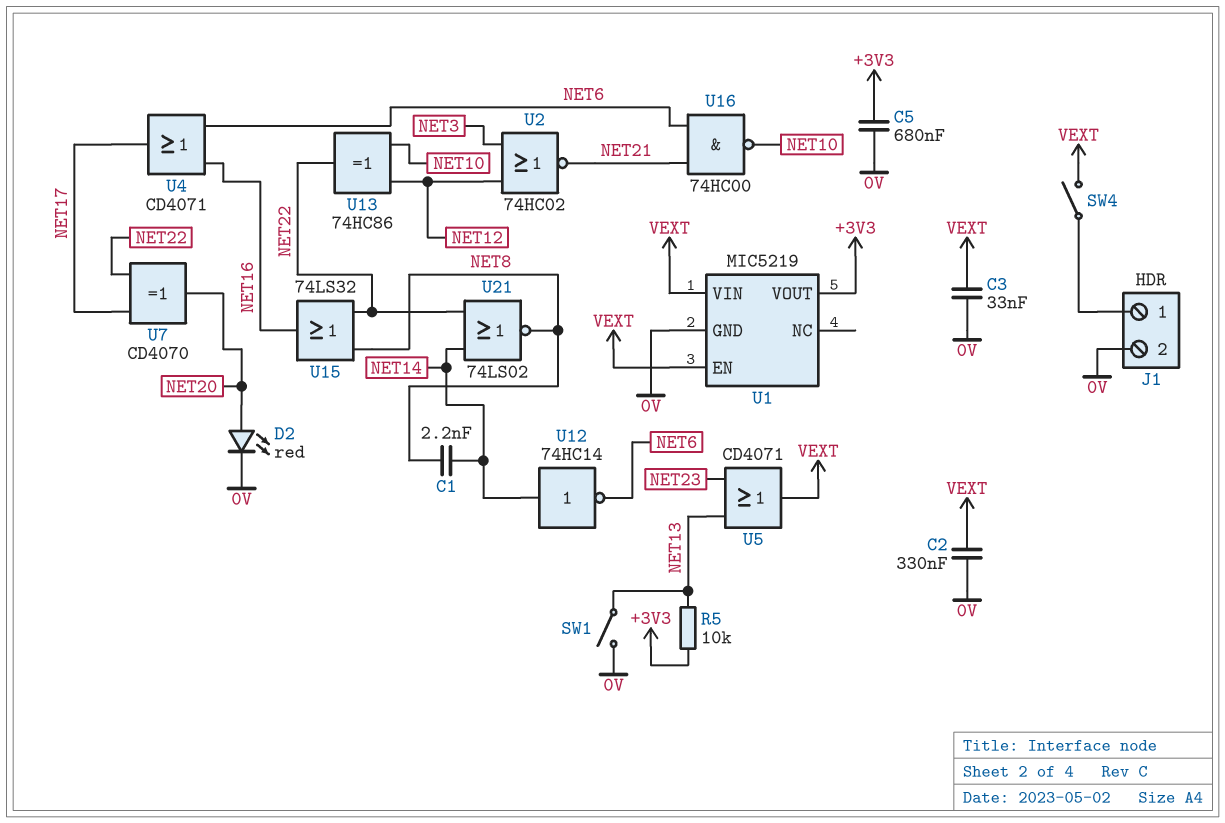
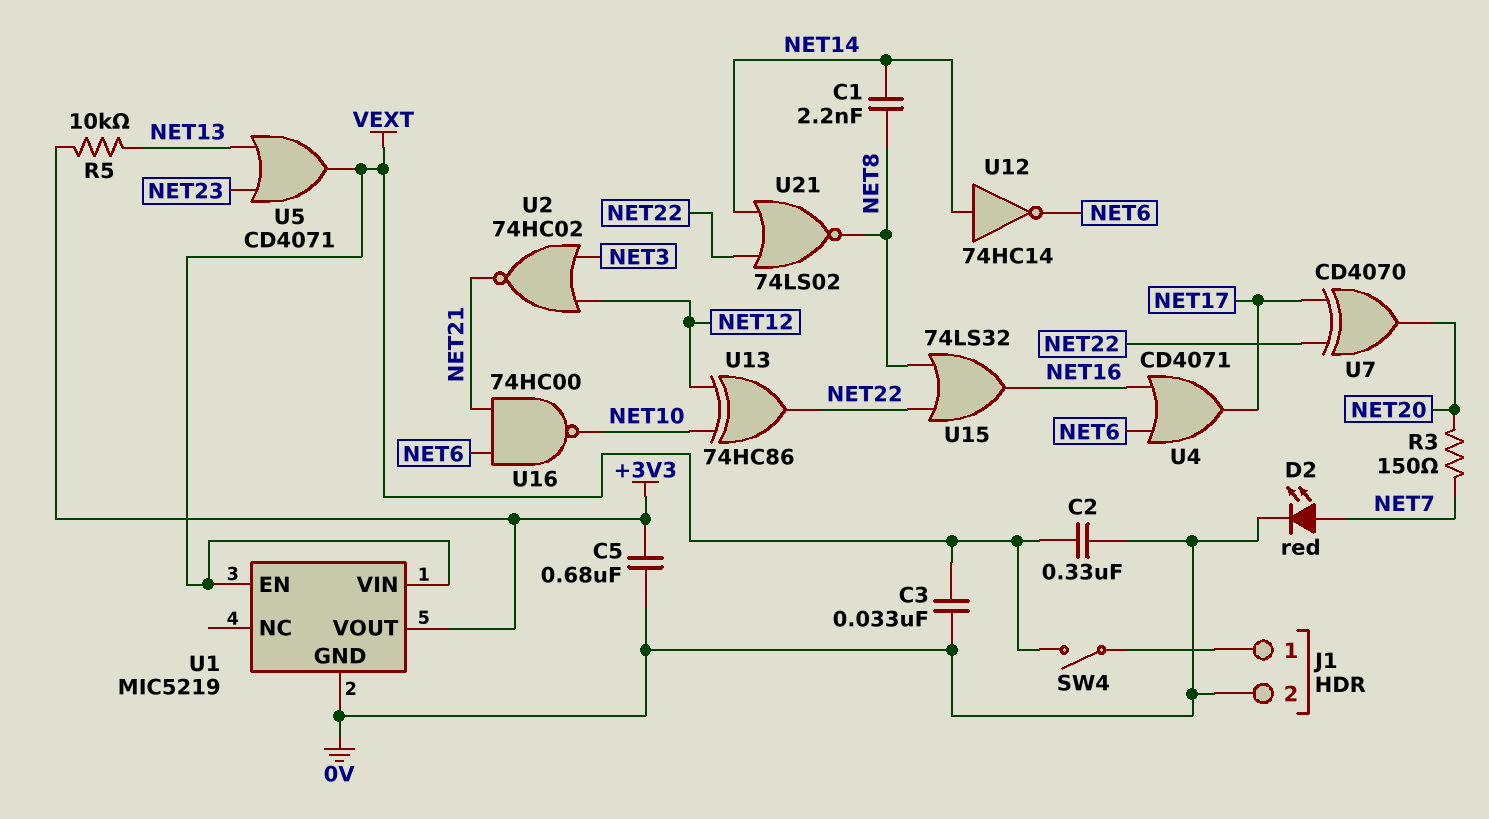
D2: LED red (A NET20, K 0V) -> LED red (A NET7, K 0V)
R3: none -> 150 (NET7, NET20)
SW1: switch (0V, NET13) -> none

